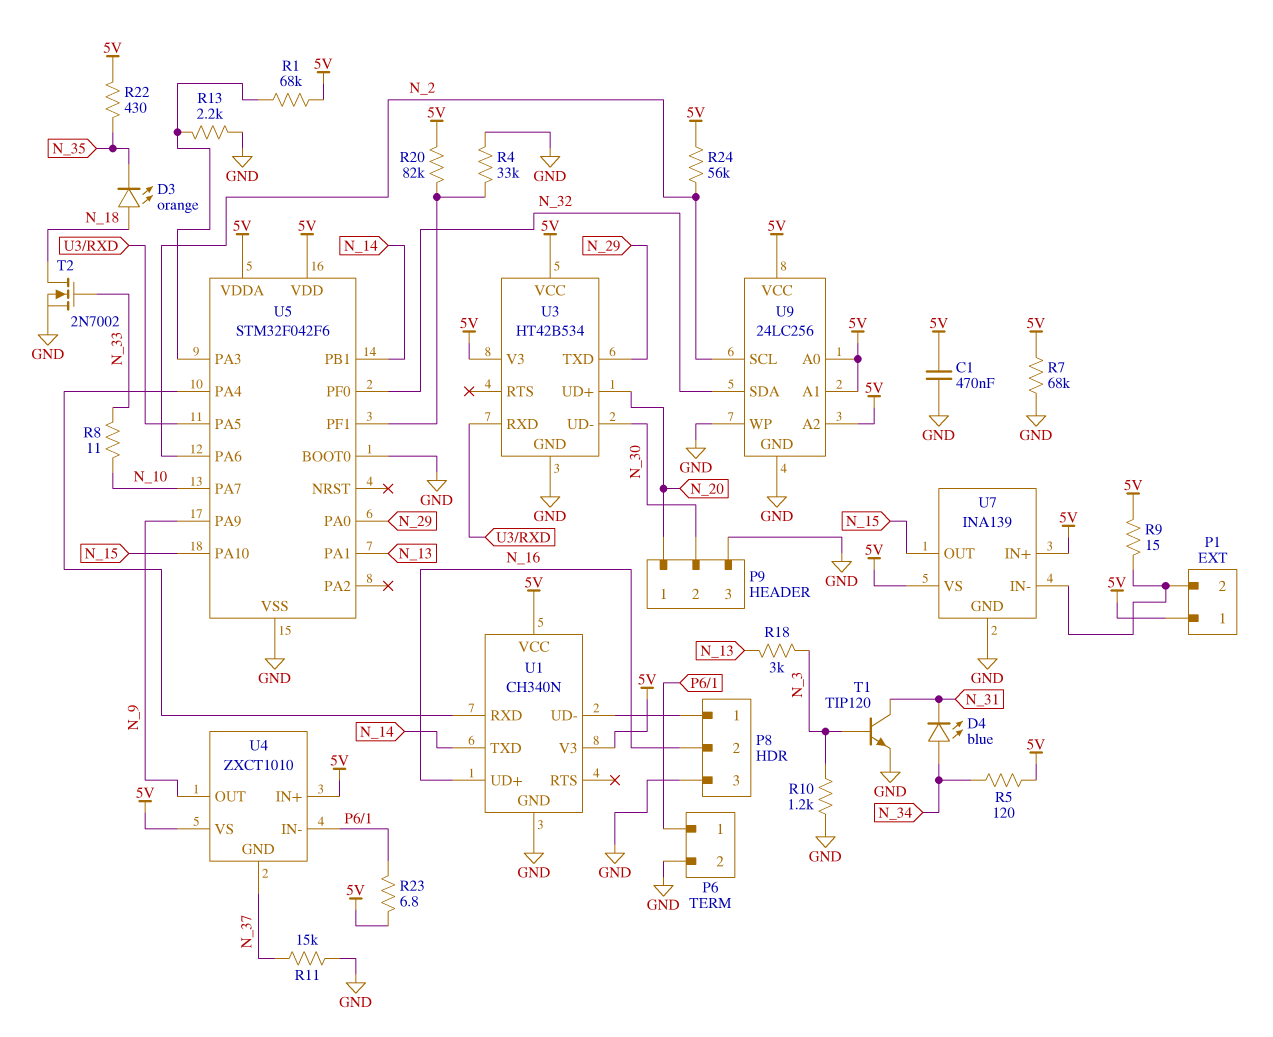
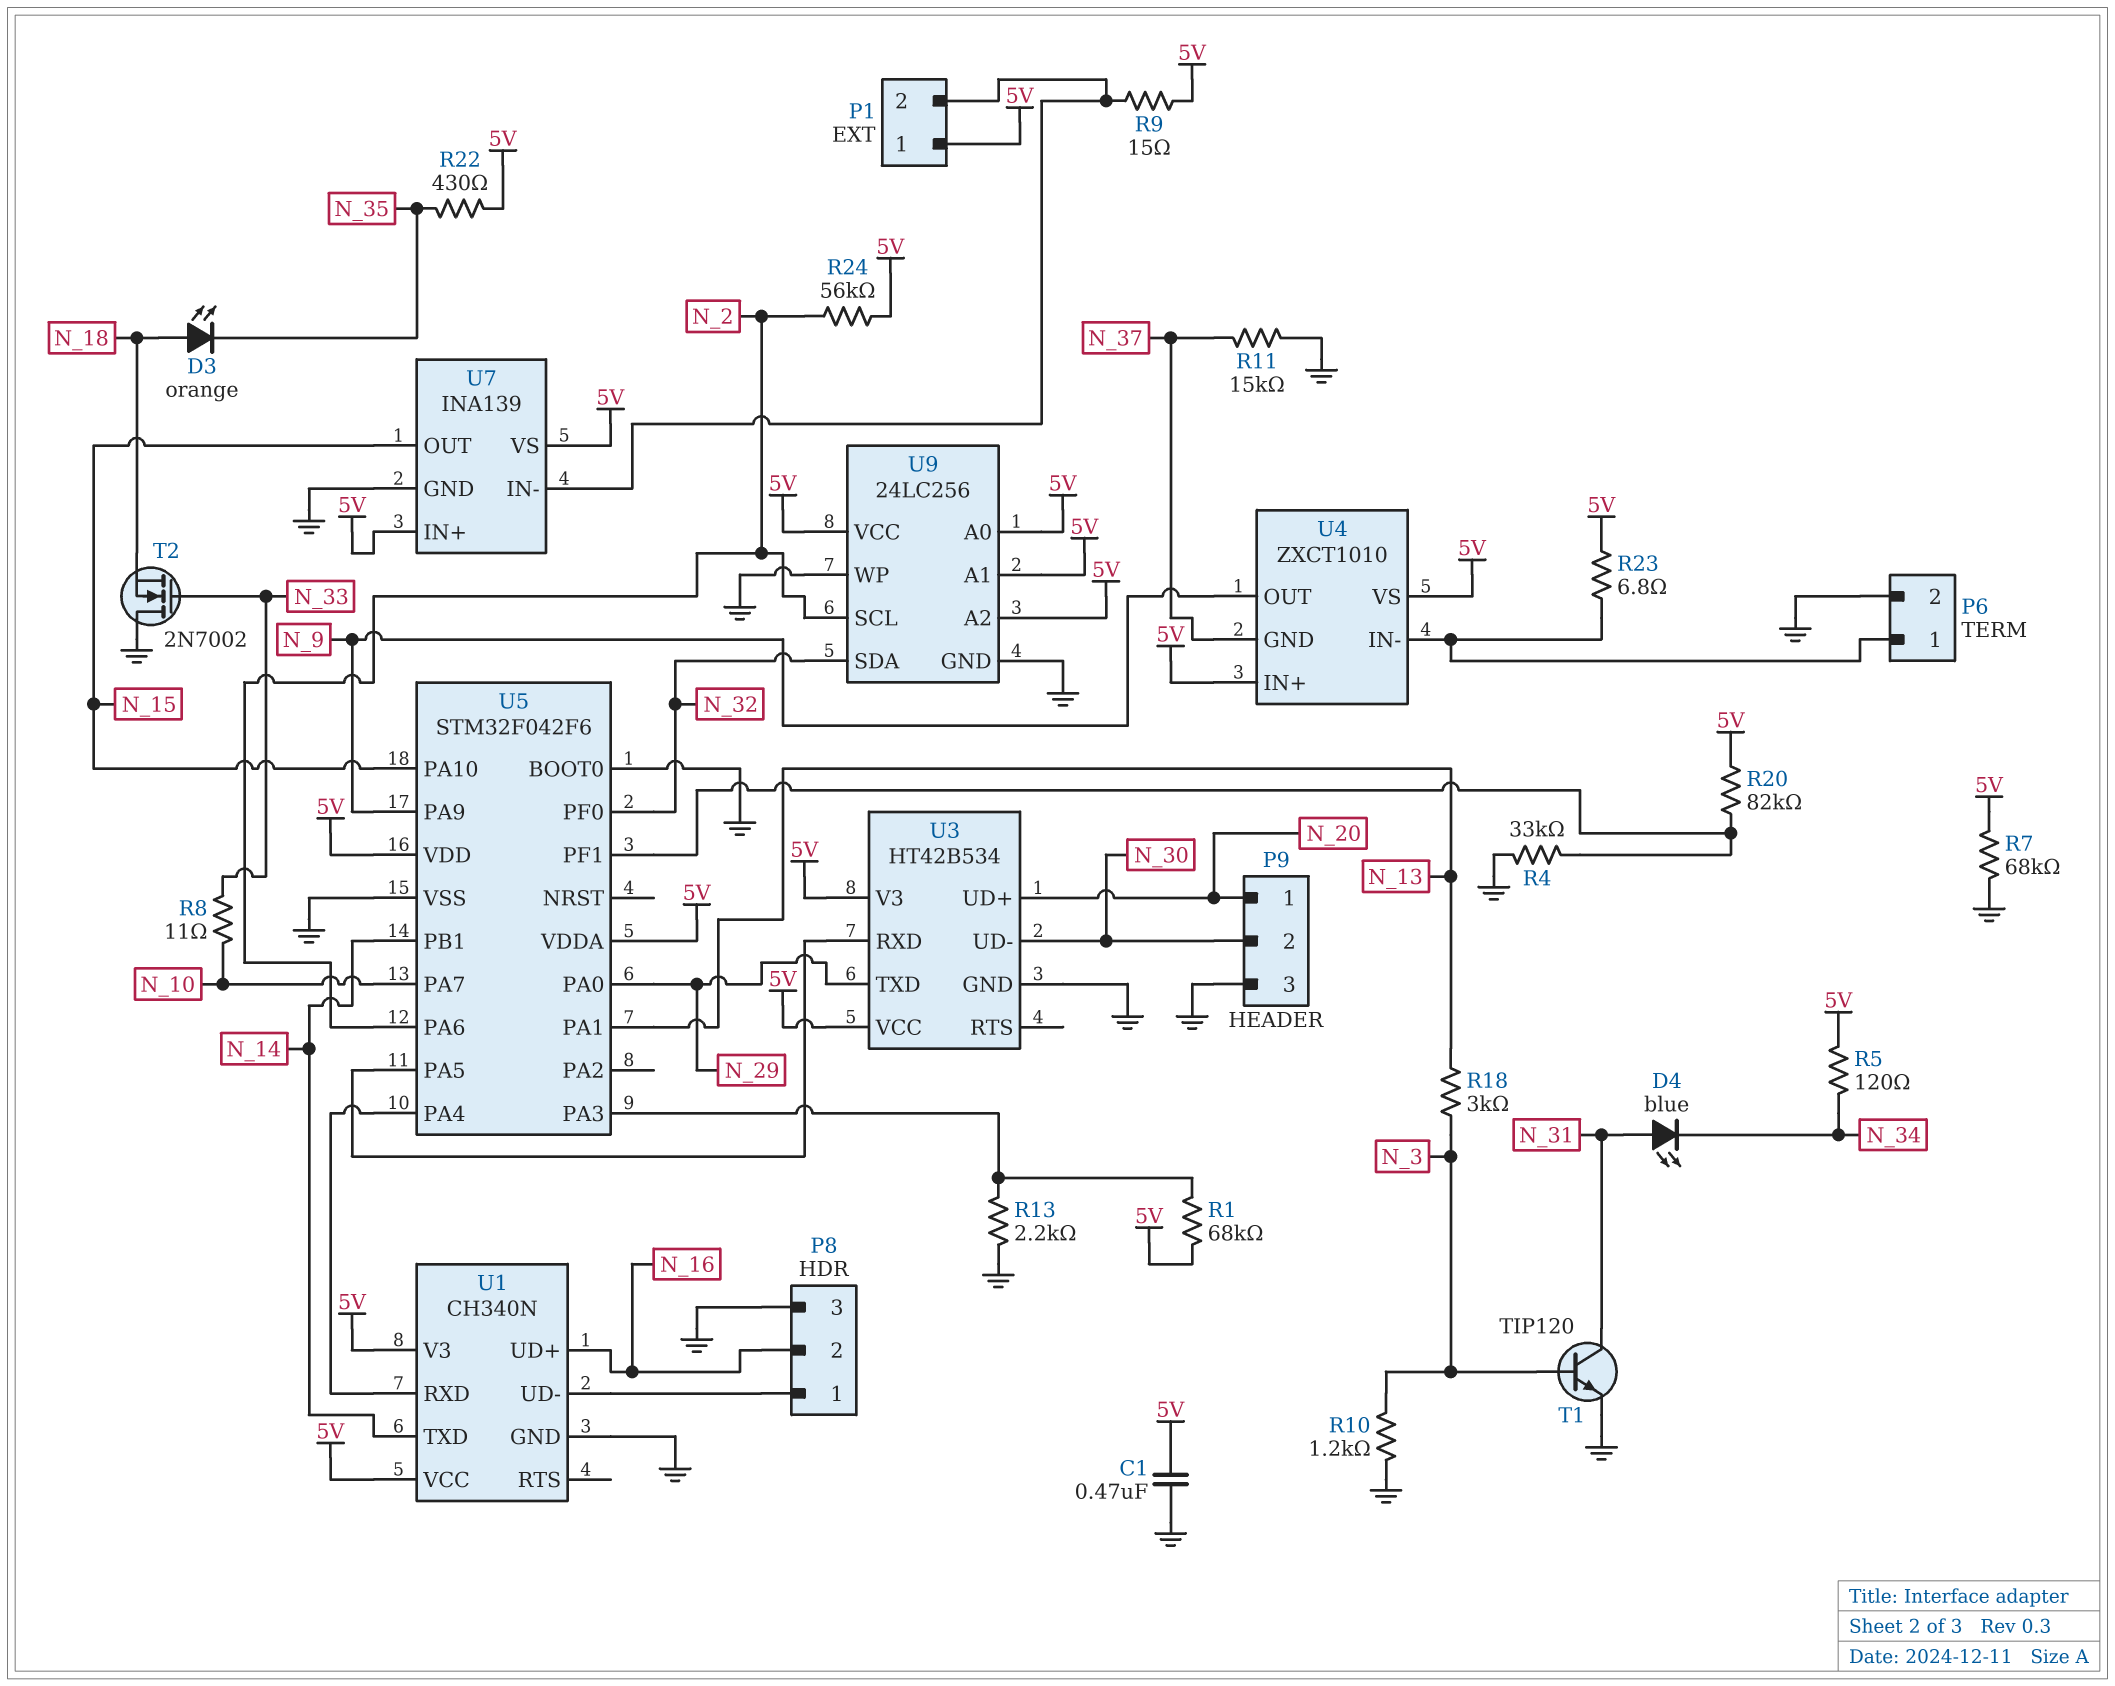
D4: LED blue (A N_34, K N_31) -> LED blue (A N_31, K N_34)
T2: NMOS 2N7002 (G N_33, D N_18, S GND) -> NMOS 2N7002 (G N_33, D GND, S N_18)

